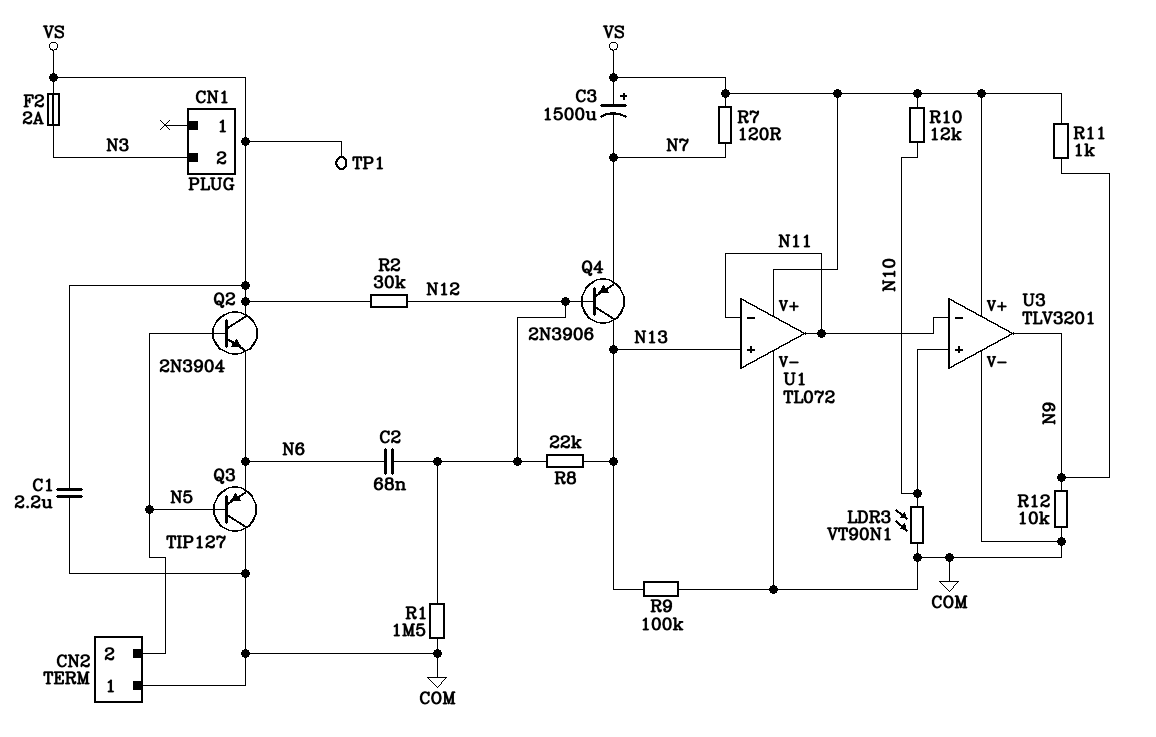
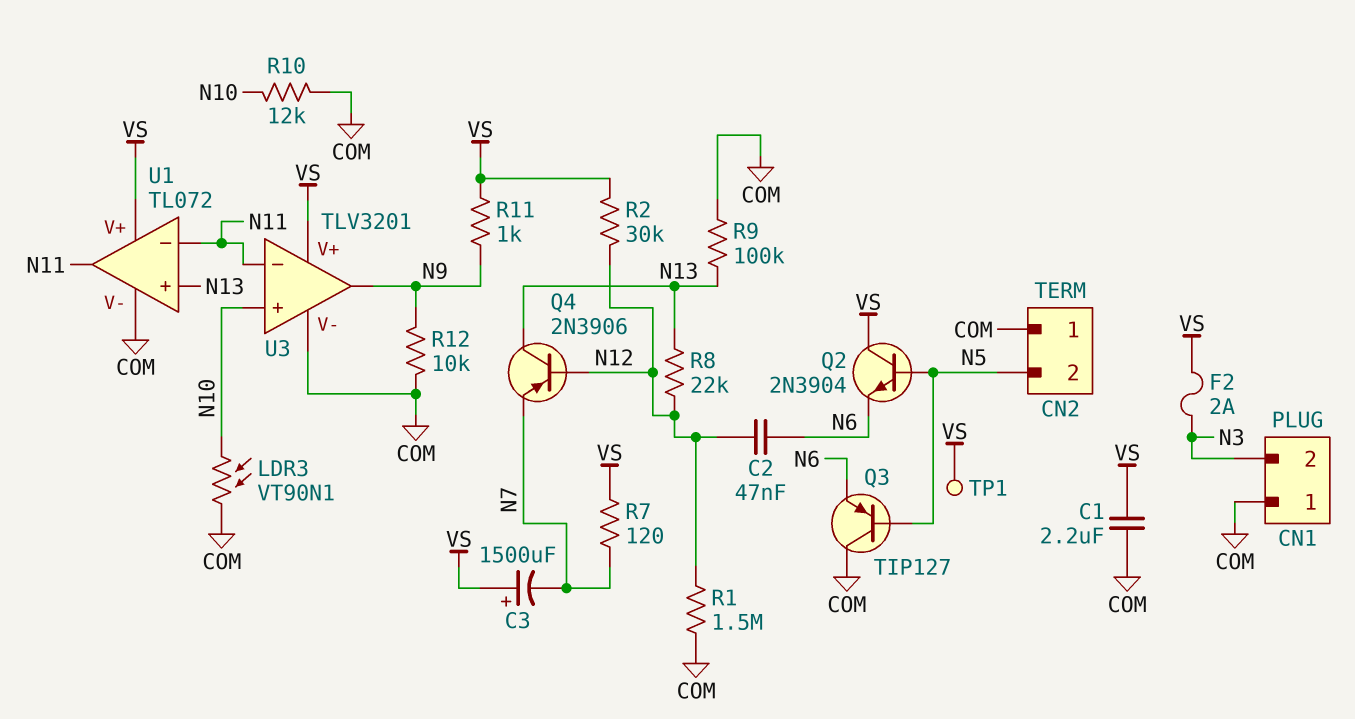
C2: 68nF (N6, N12) -> 47nF (N6, N12)
CN1 pin 1: none -> COM
R10: 12k (N10, VS) -> 12k (COM, N10)

